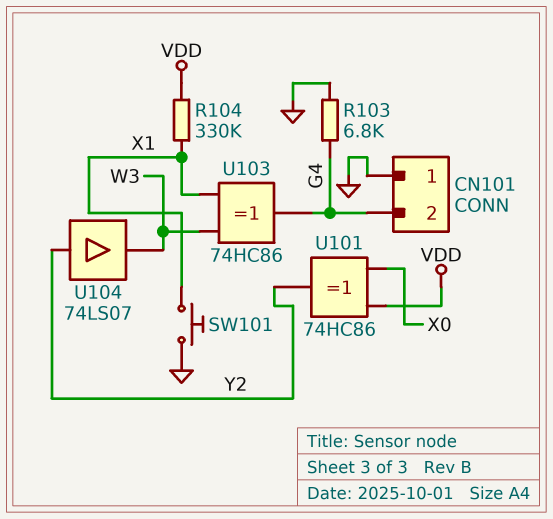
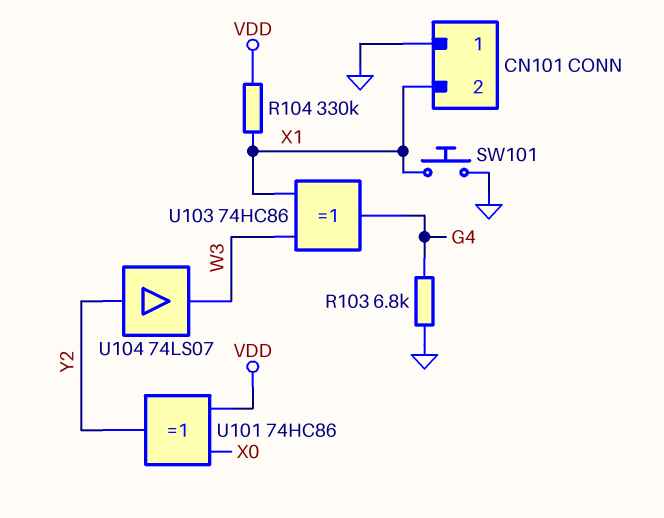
CN101 pin 2: G4 -> X1

